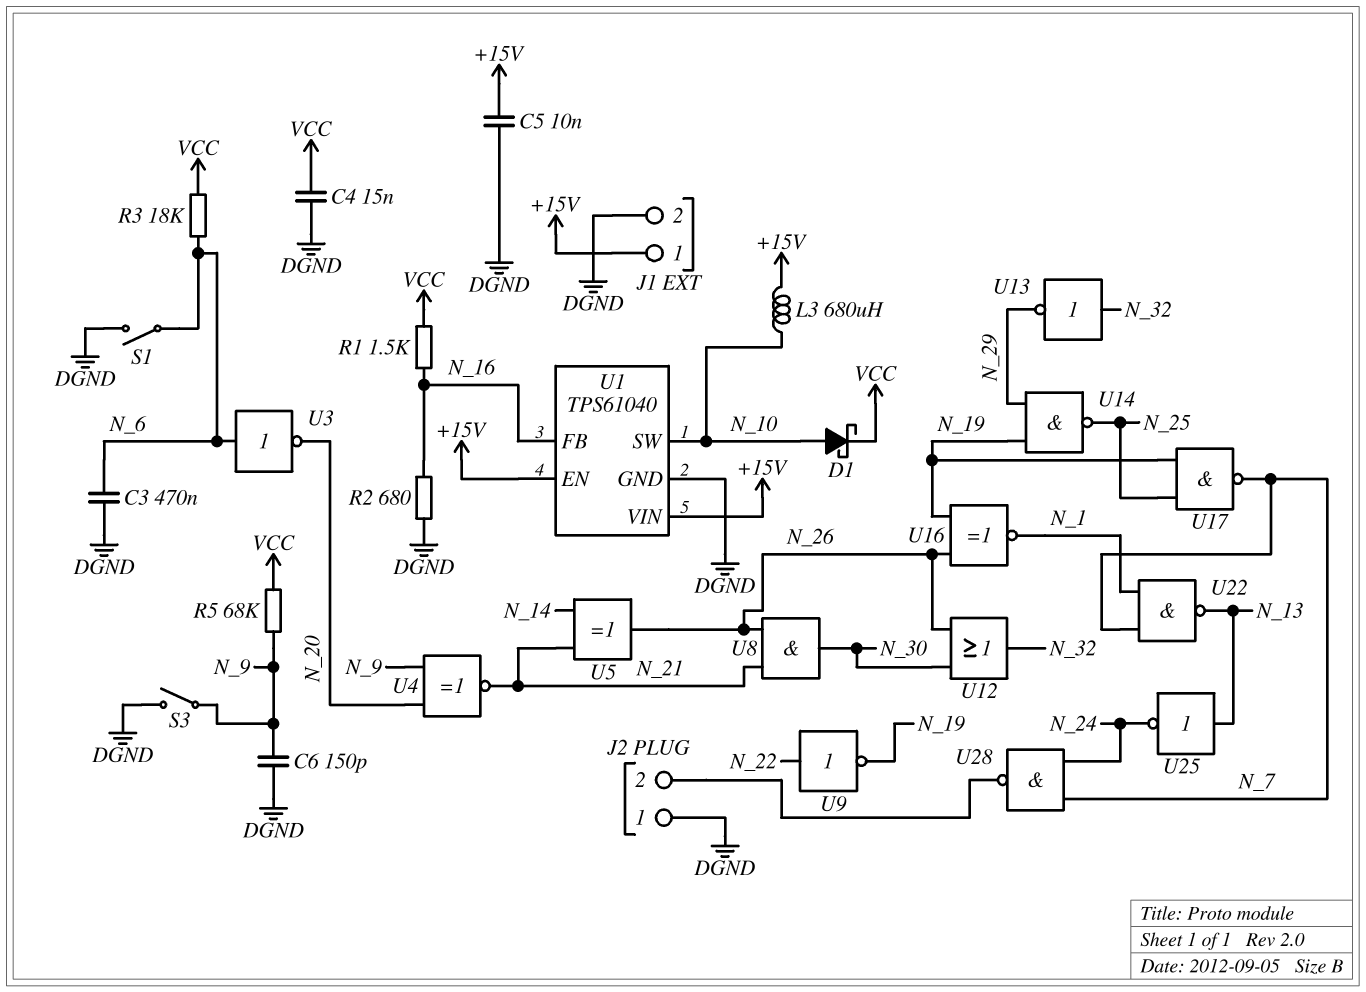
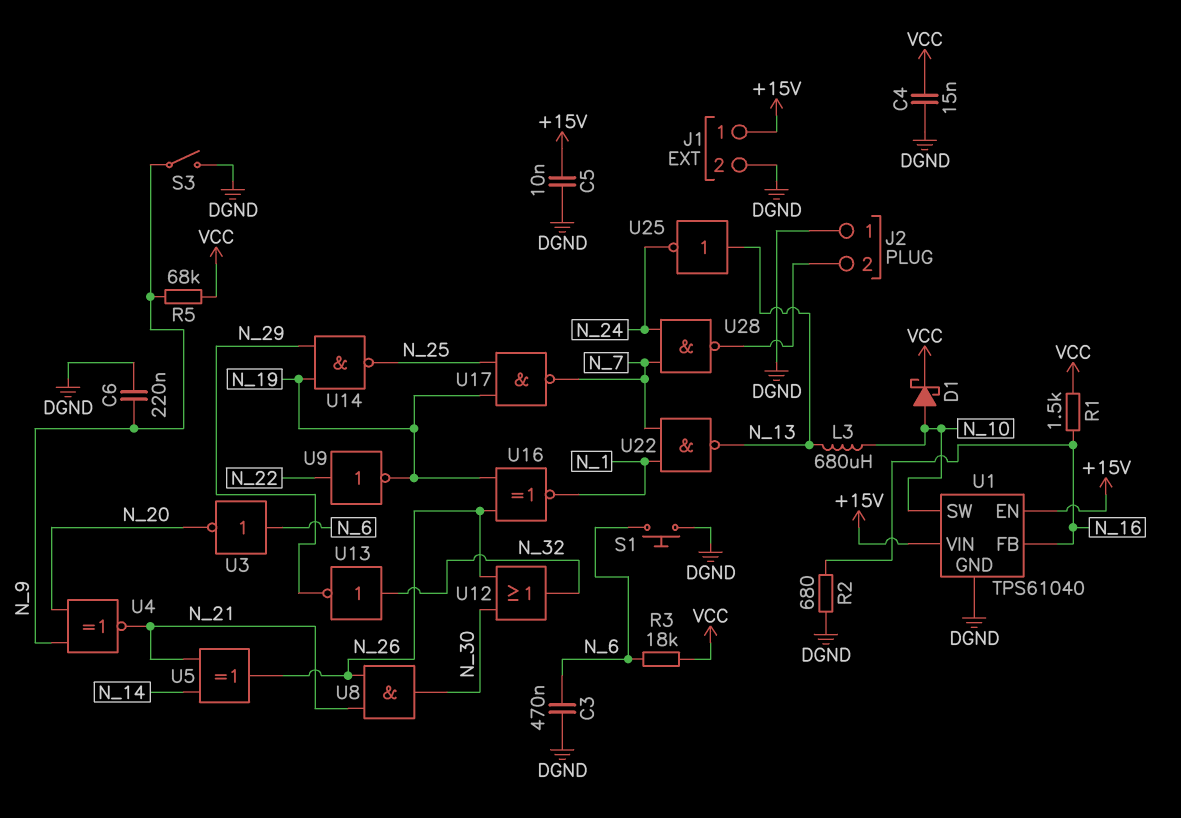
C6: 150pF (DGND, N_9) -> 220nF (DGND, N_9)
L3: 680uH (+15V, N_10) -> 680uH (N_10, N_13)
S1: switch (DGND, N_6) -> button (DGND, N_6)

